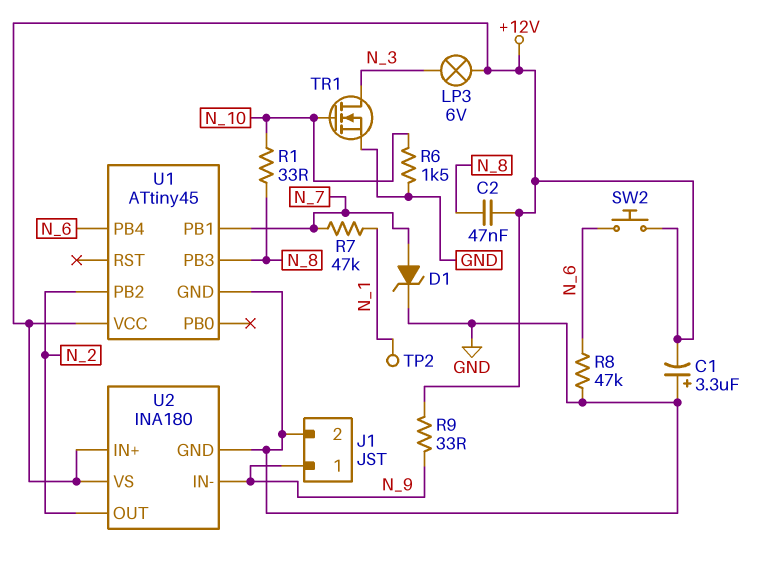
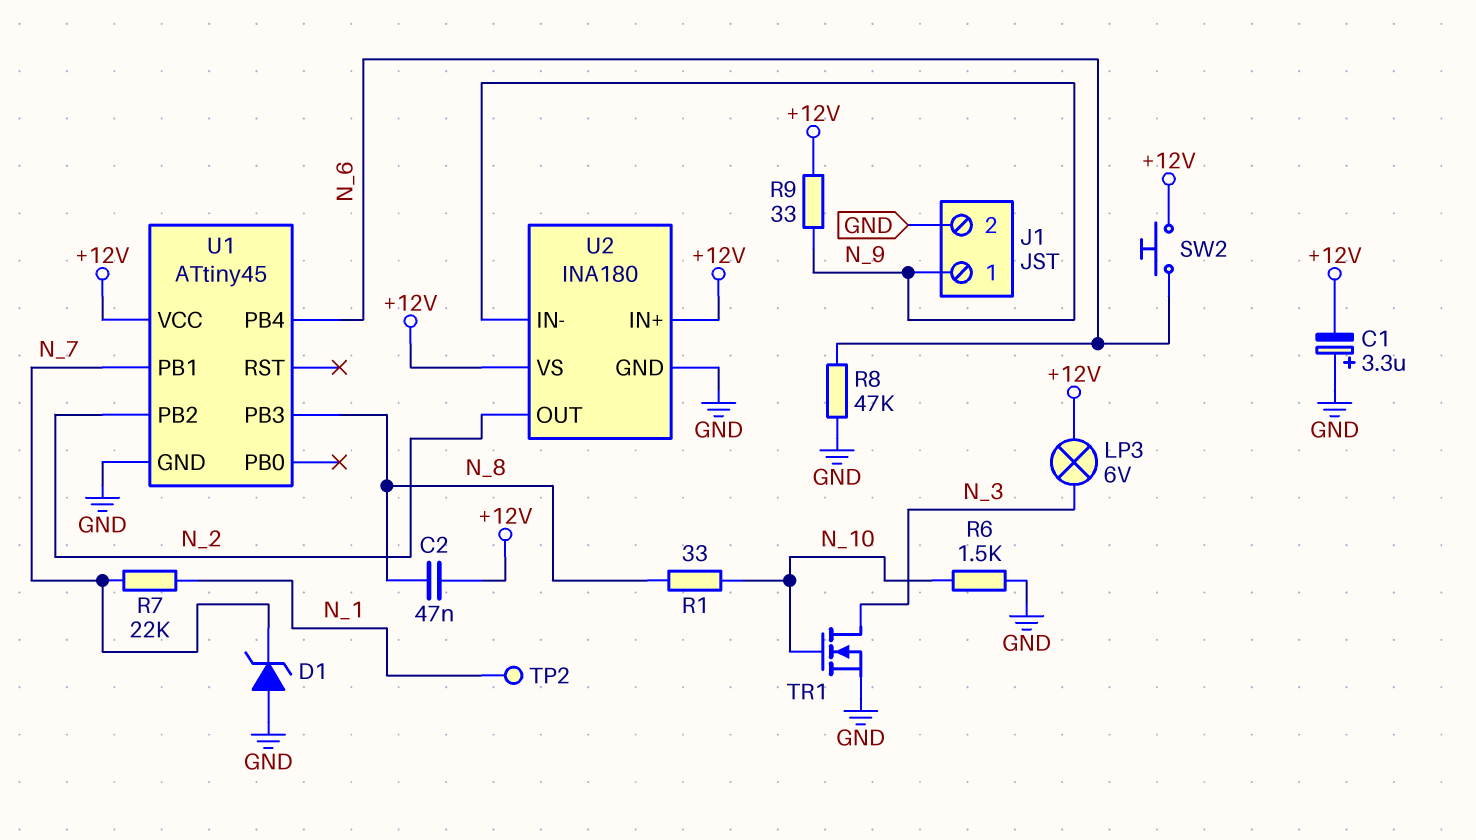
D1: zener (A N_7, K GND) -> zener (A GND, K N_7)
R7: 47k (N_1, N_7) -> 22k (N_1, N_7)

